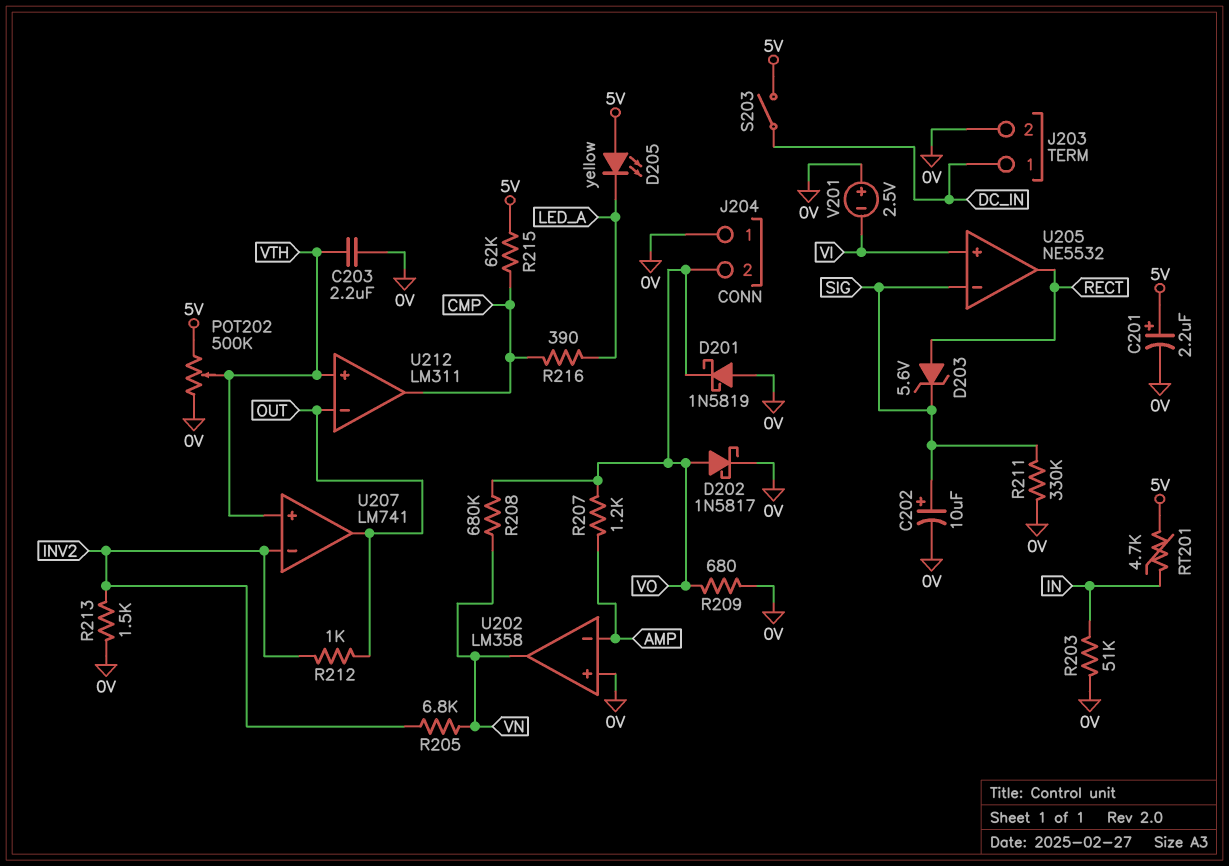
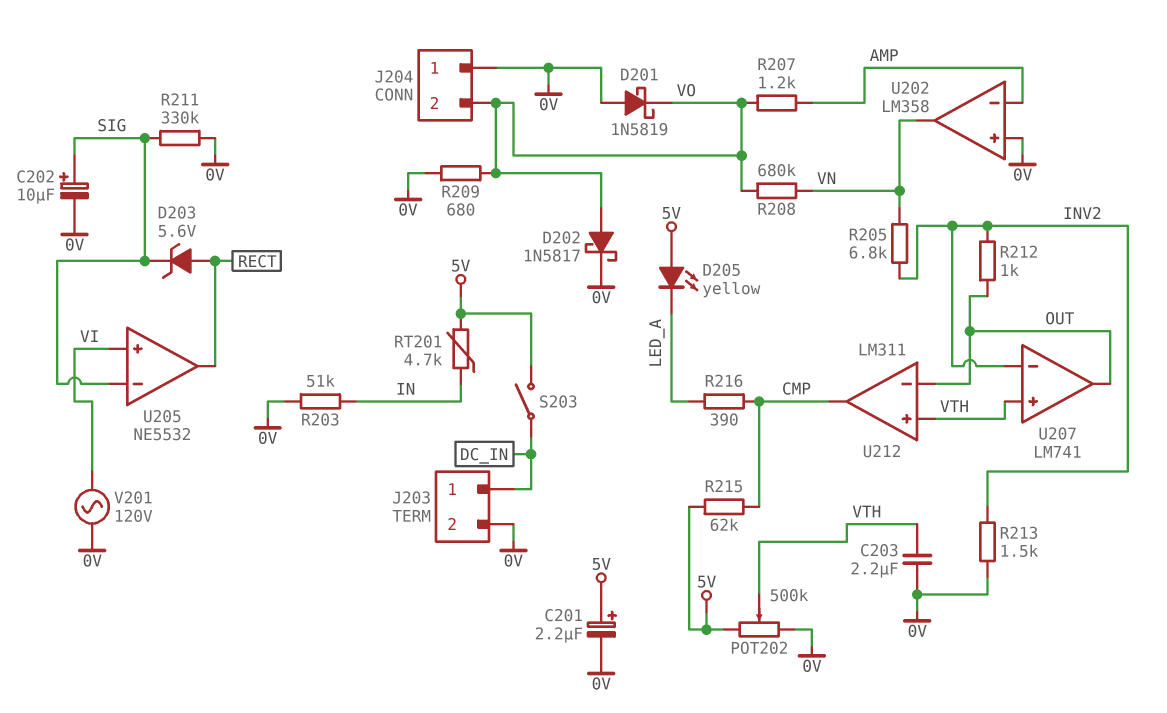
V201: 2.5V (plus 0V, minus VI) -> AC 120V (0V, VI)

